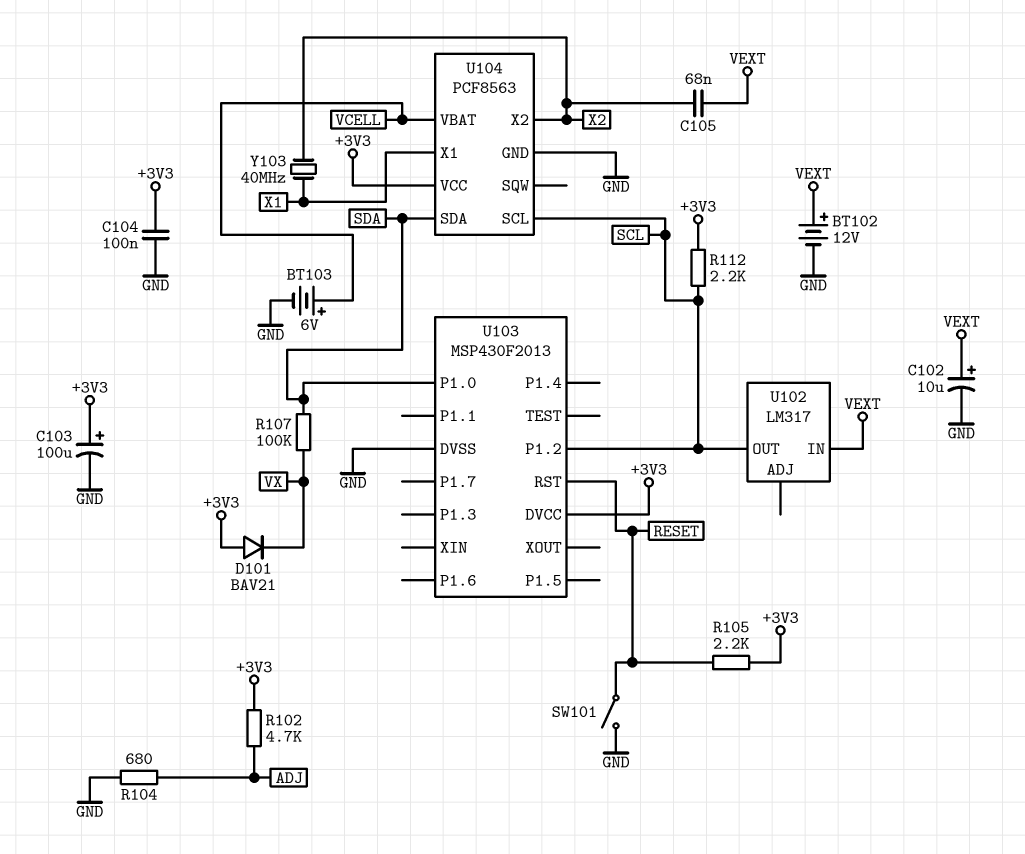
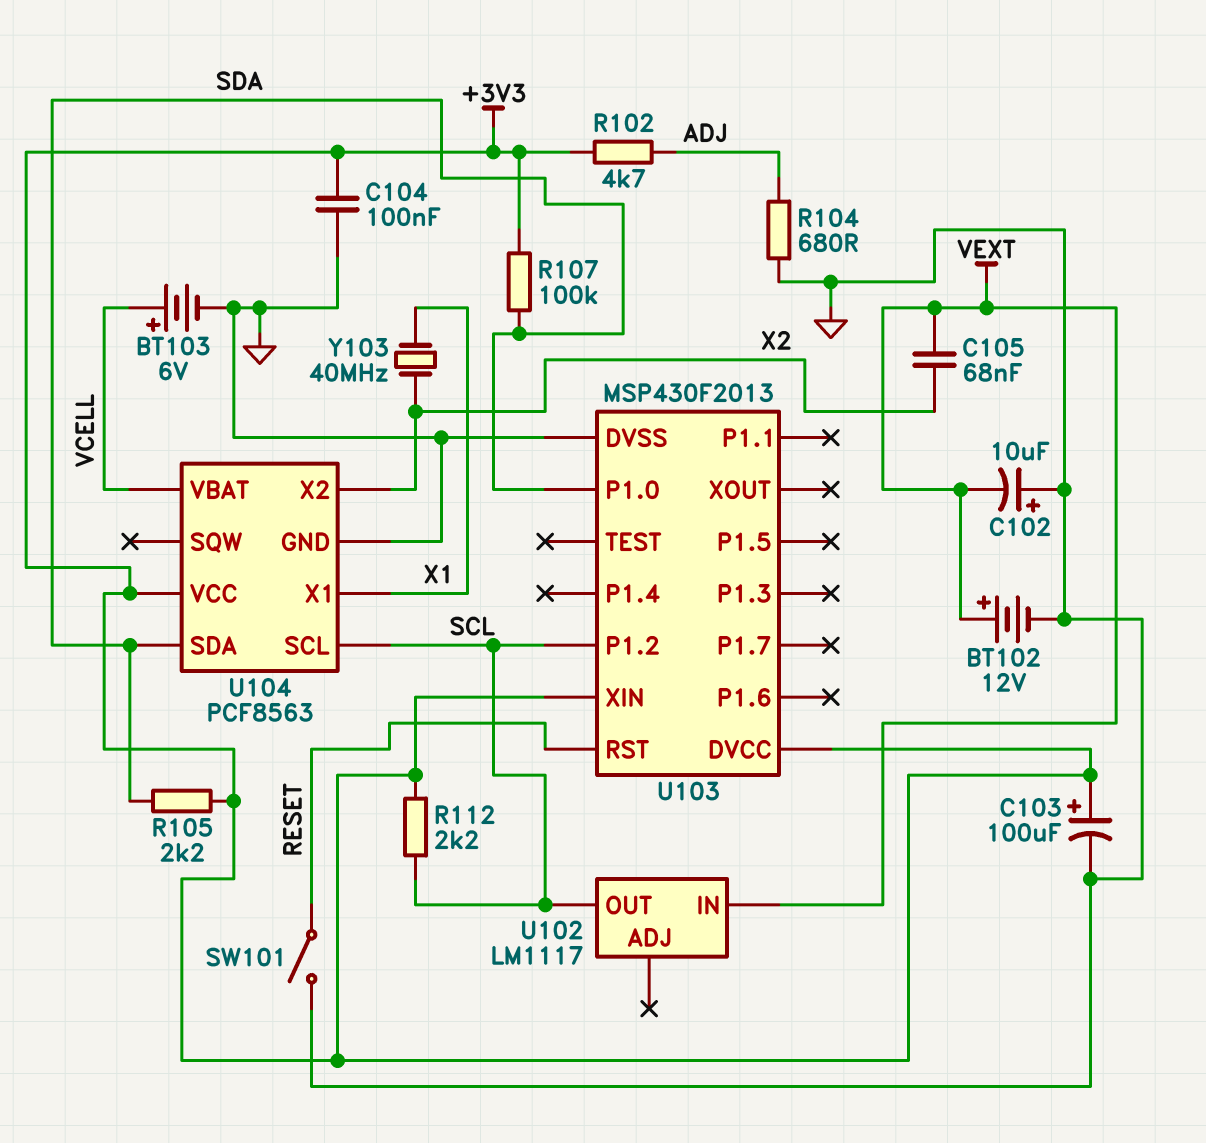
C102: 10uF (plus VEXT, minus GND) -> 10uF (plus GND, minus VEXT)
D101: diode BAV21 (A +3V3, K VX) -> none
R105: 2.2k (+3V3, RESET) -> 2.2k (+3V3, SDA)
R107: 100k (SDA, VX) -> 100k (+3V3, SDA)
U102: LM317 -> LM1117
U103 pin XIN: none -> +3V3

